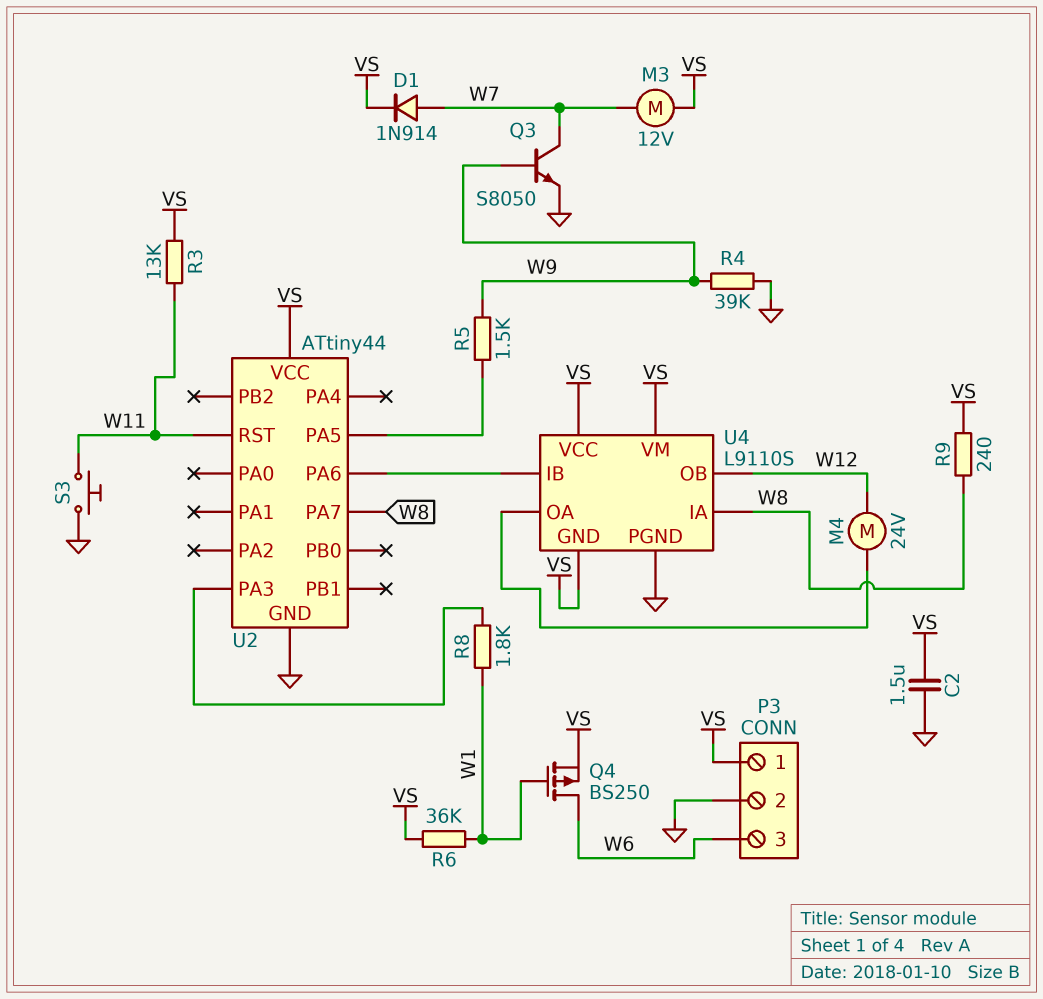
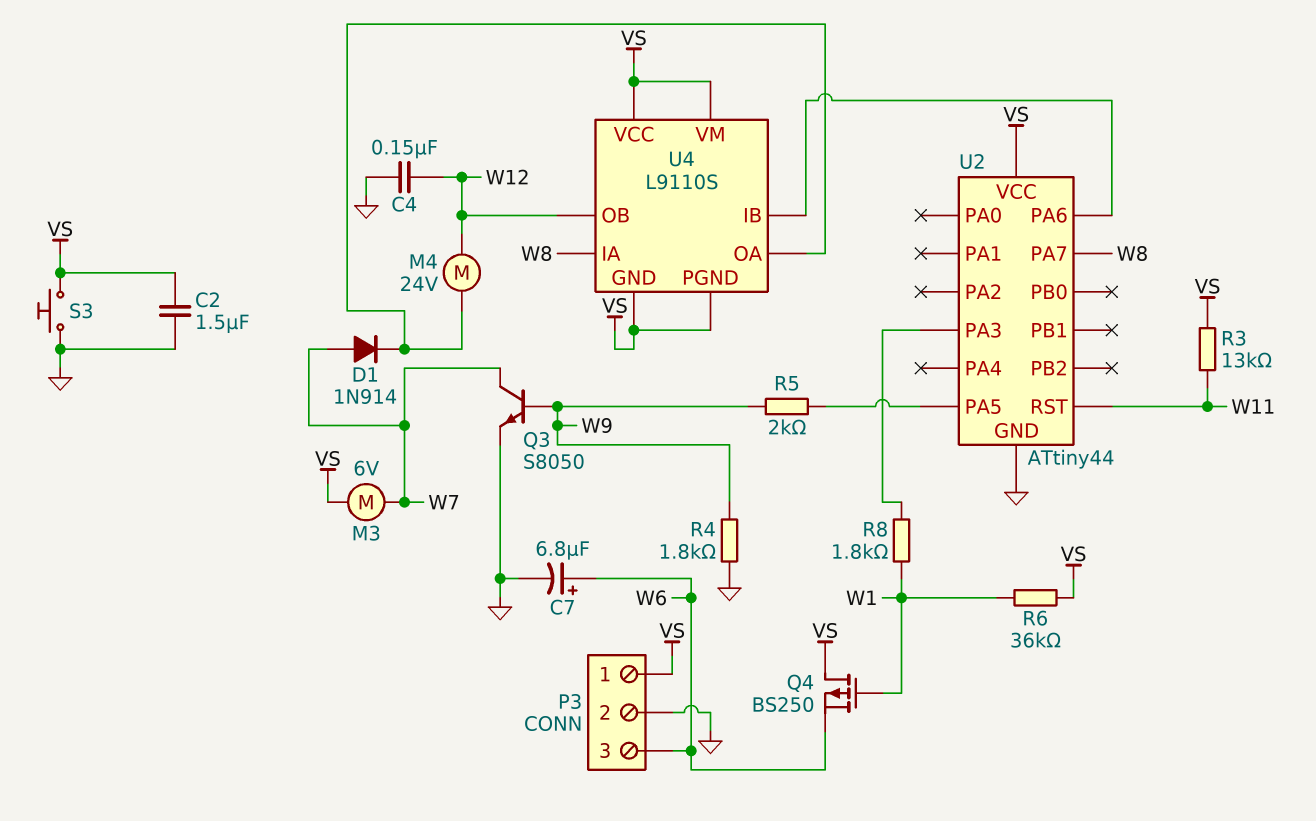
C4: none -> 150nF (GND, W12)
C7: none -> 6.8uF (plus W6, minus GND)
D1: diode 1N914 (A W7, K VS) -> diode 1N914 (A W7, K U4/OA)
M3: motor 12V (VS, W7) -> motor 6V (VS, W7)
Q4: PMOS BS250 (G W1, D W6, S VS) -> PMOS BS250 (G W1, D VS, S W6)
R4: 39k (GND, W9) -> 1.8k (GND, W9)
R5: 1.5k (U2/PA5, W9) -> 2k (U2/PA5, W9)
R9: 240 (VS, W8) -> none
S3: button (GND, W11) -> button (GND, VS)
U4 pin PGND: GND -> VS

